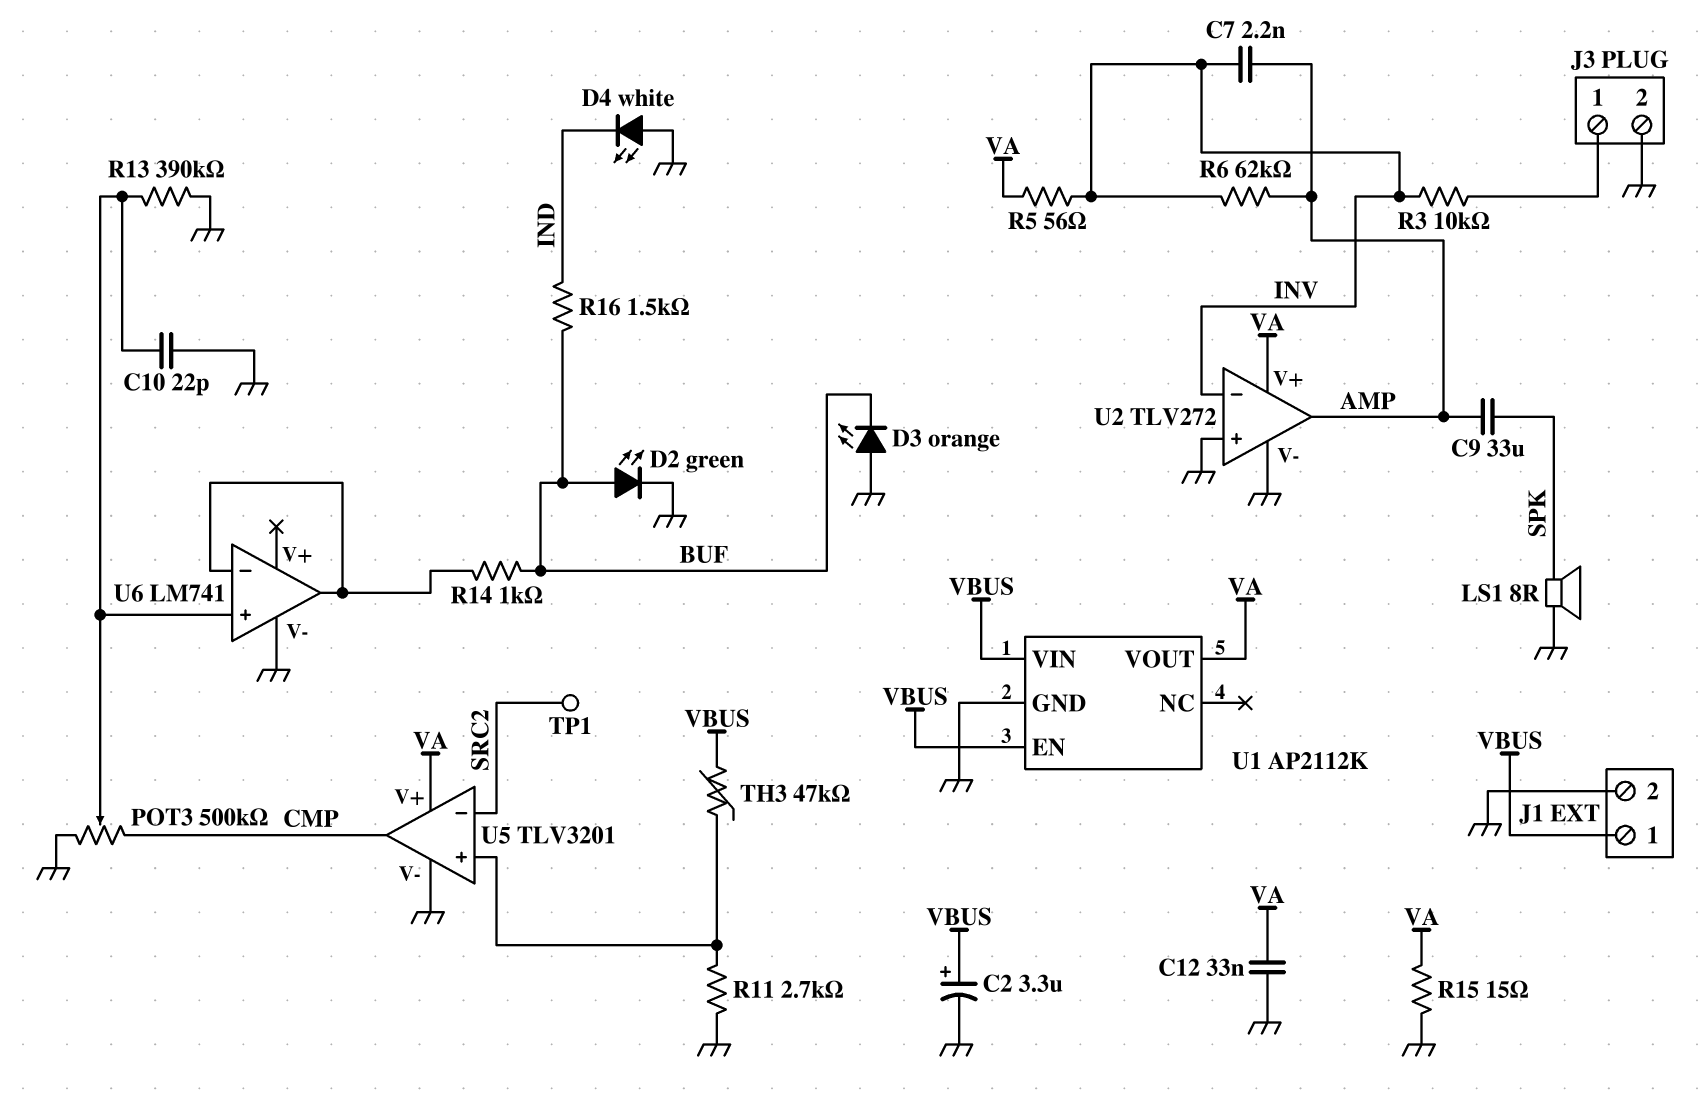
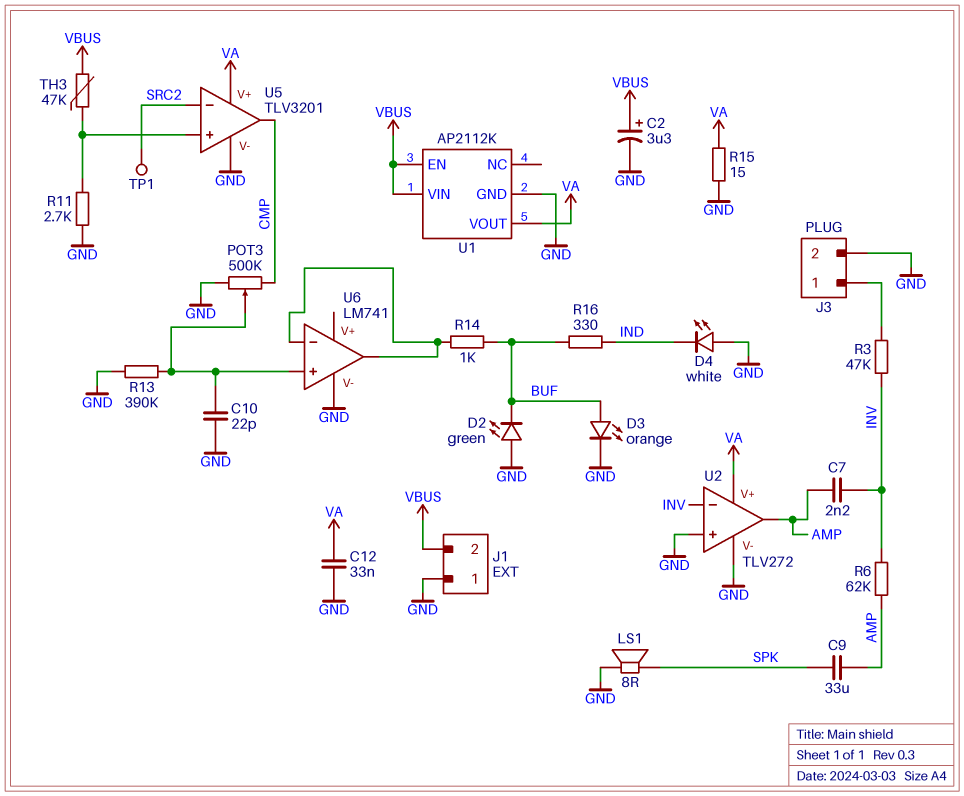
D2: LED green (A BUF, K GND) -> LED green (A GND, K BUF)
D3: LED orange (A GND, K BUF) -> LED orange (A BUF, K GND)
J1 pin 1: VBUS -> GND
J1 pin 2: GND -> VBUS
R3: 10k (INV, J3/1) -> 47k (INV, J3/1)
R5: 56 (INV, VA) -> none
R16: 1.5k (BUF, IND) -> 330 (BUF, IND)

